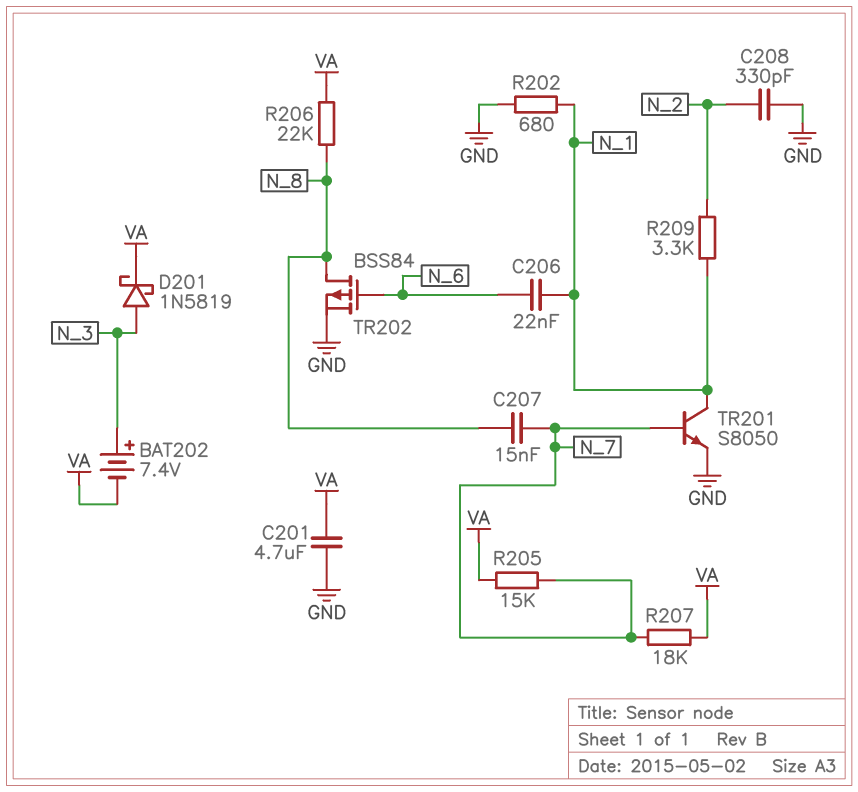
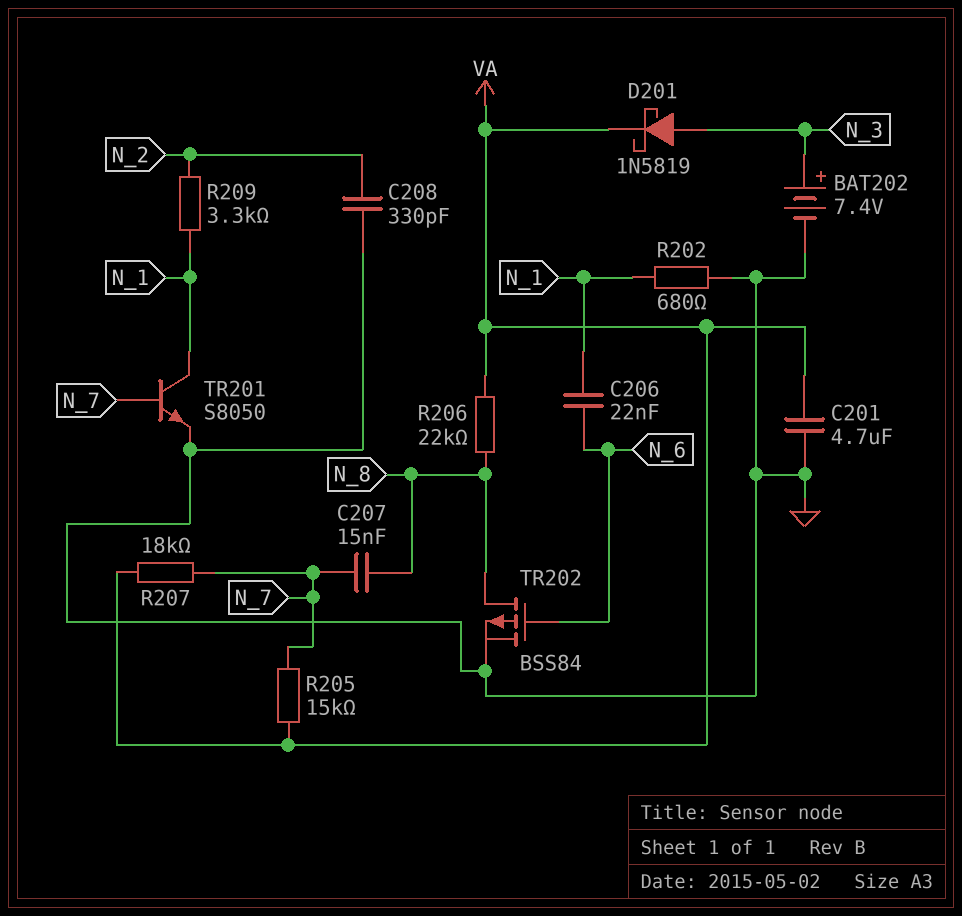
BAT202: 7.4V (plus N_3, minus VA) -> 7.4V (plus N_3, minus GND)

